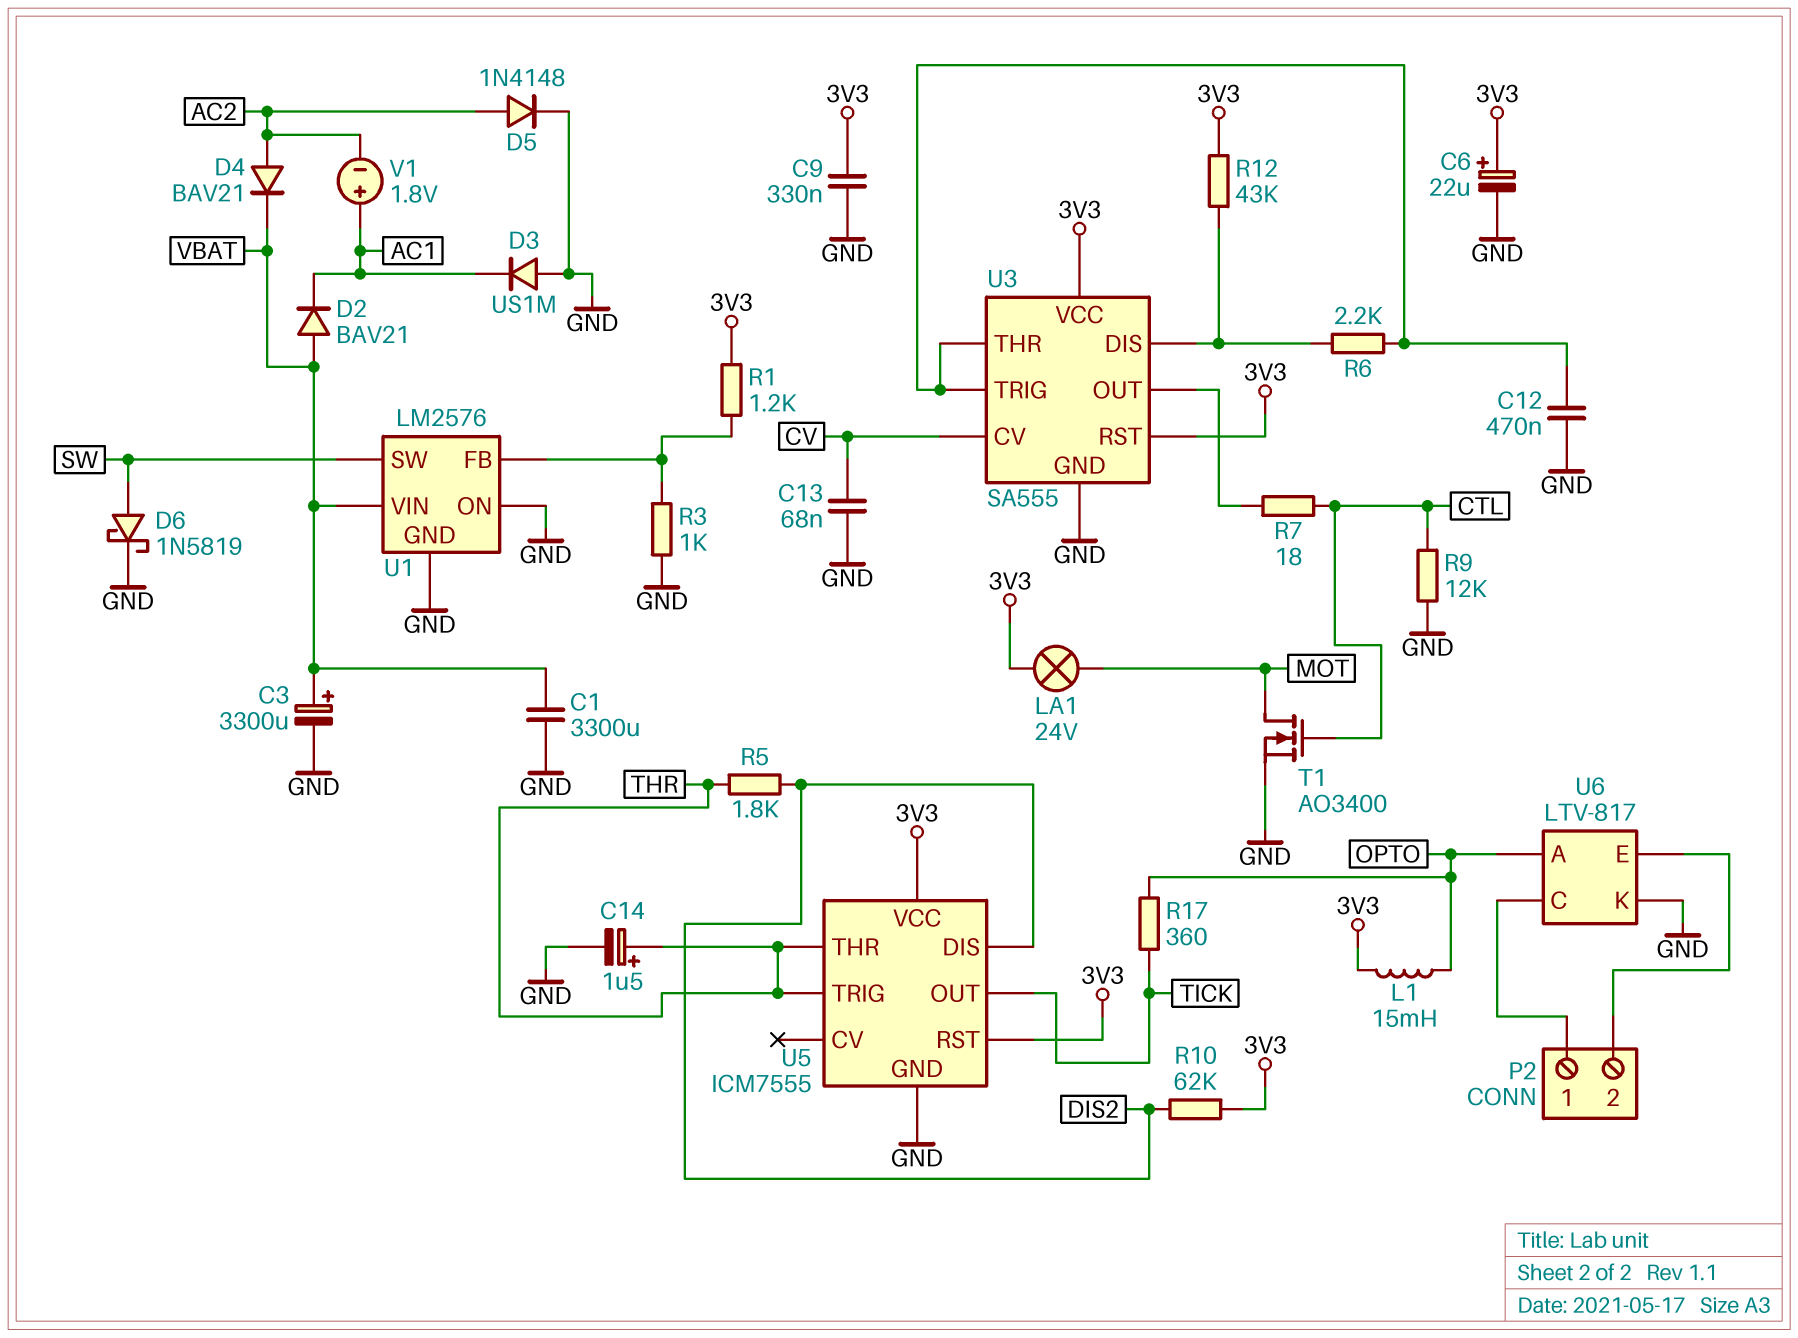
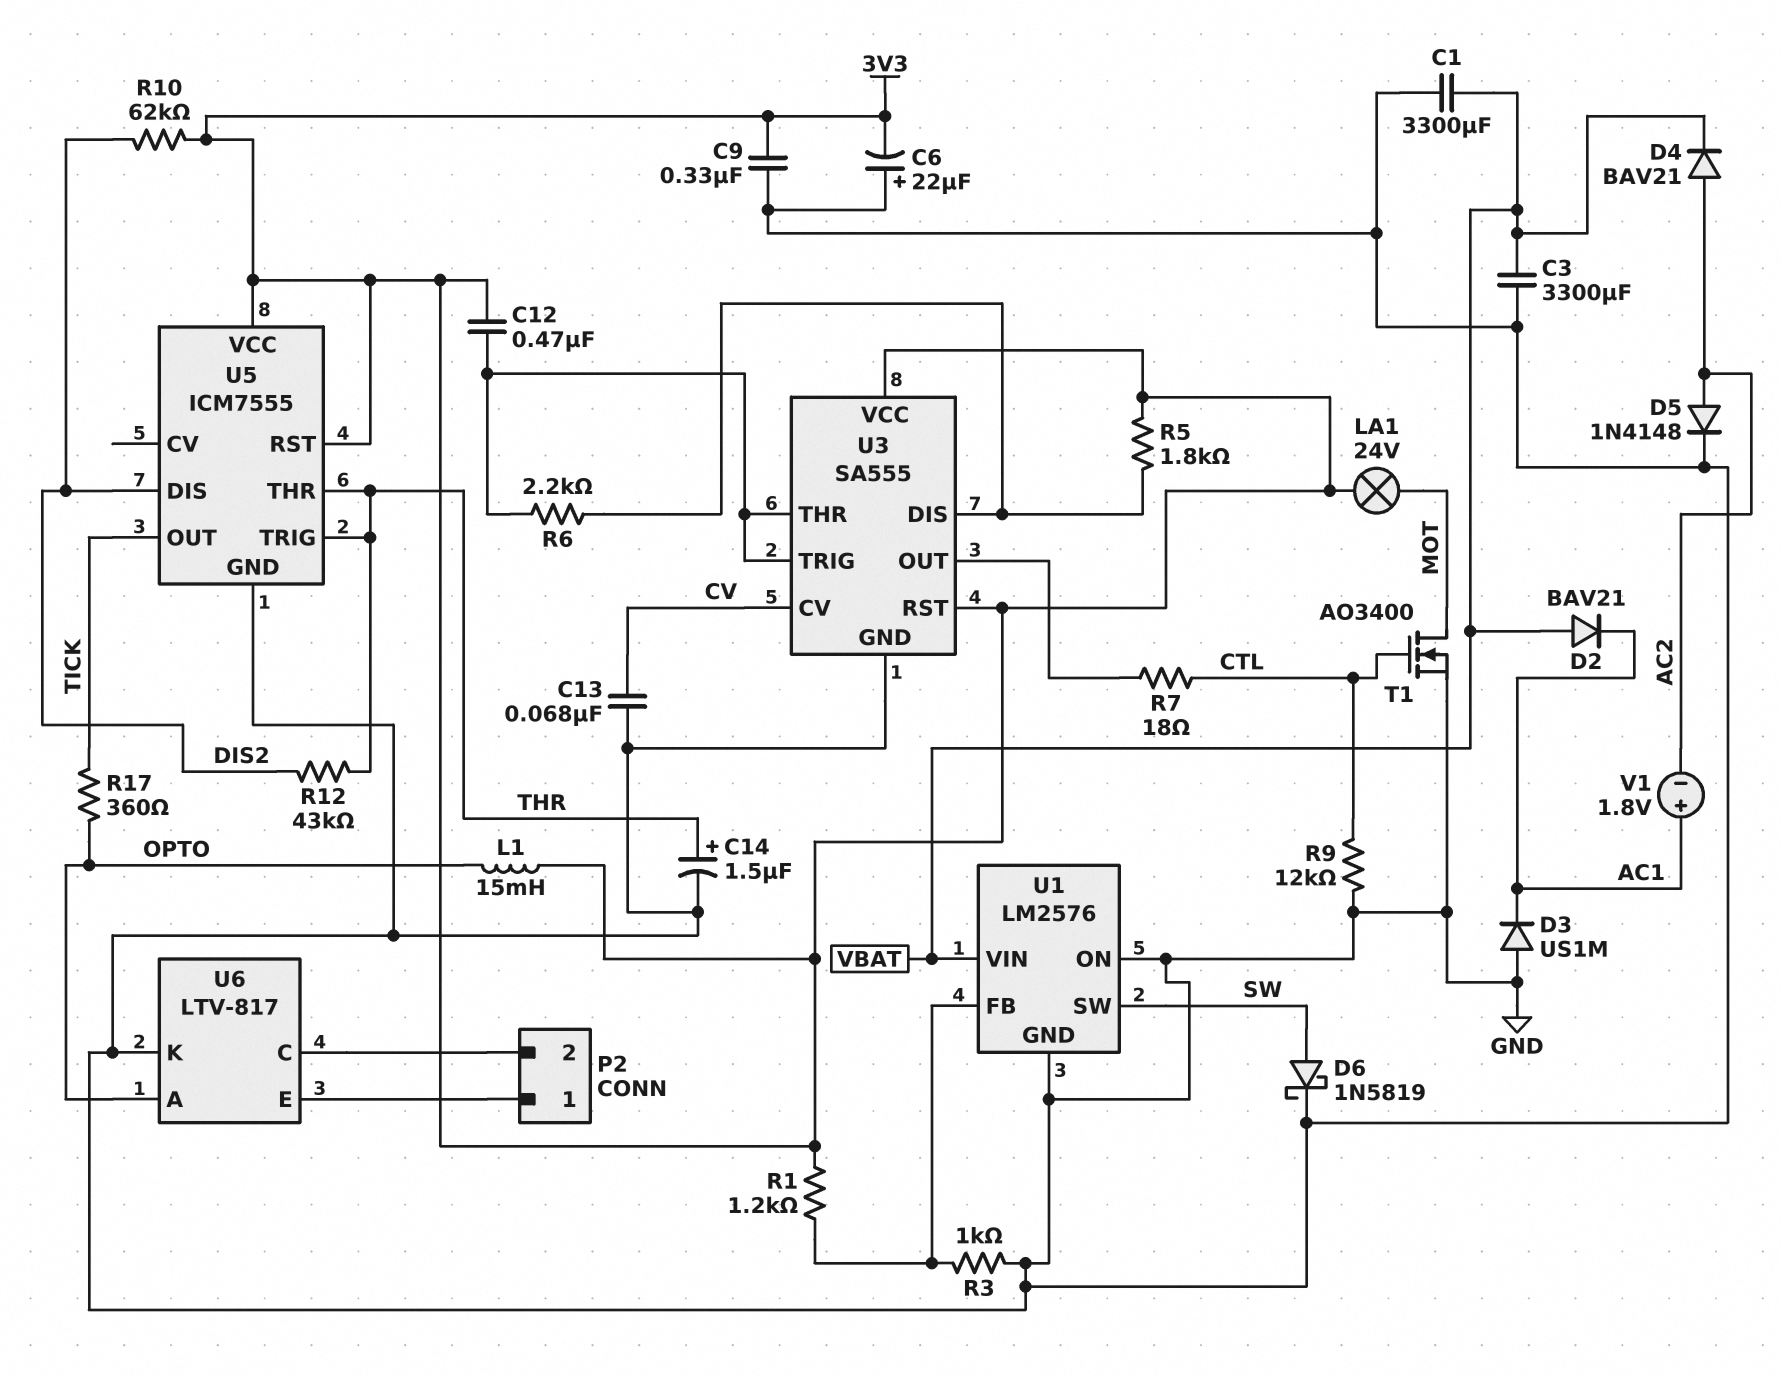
C3: 3300uF (plus VBAT, minus GND) -> 3300uF (GND, VBAT)
C6: 22uF (plus 3V3, minus GND) -> 22uF (plus GND, minus 3V3)
C12: 470nF (GND, U3/THR) -> 470nF (3V3, U3/THR)
R5: 1.8k (DIS2, THR) -> 1.8k (3V3, U3/DIS)
R12: 43k (3V3, U3/DIS) -> 43k (DIS2, THR)
U6 pin C: P2/1 -> P2/2
U6 pin E: P2/2 -> P2/1

